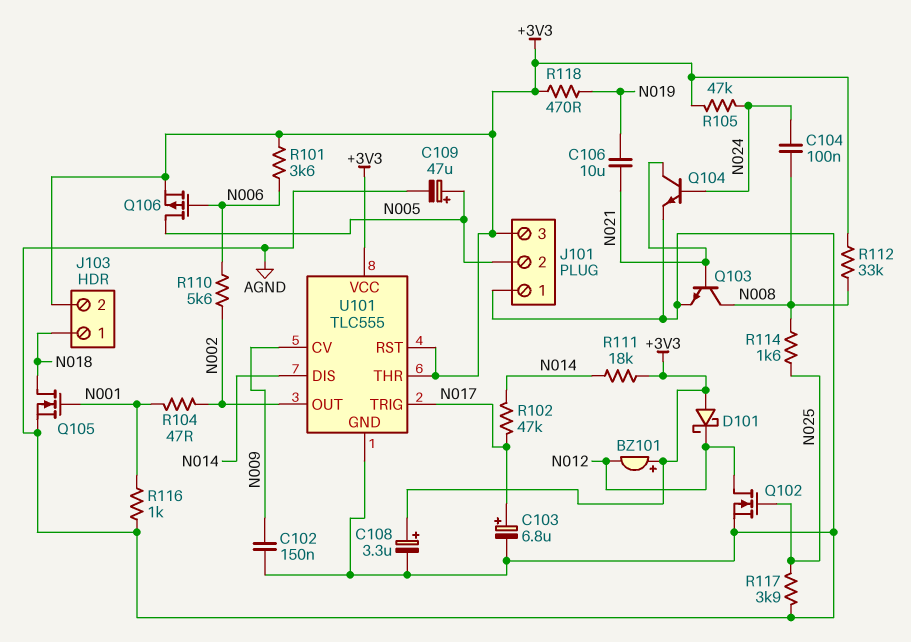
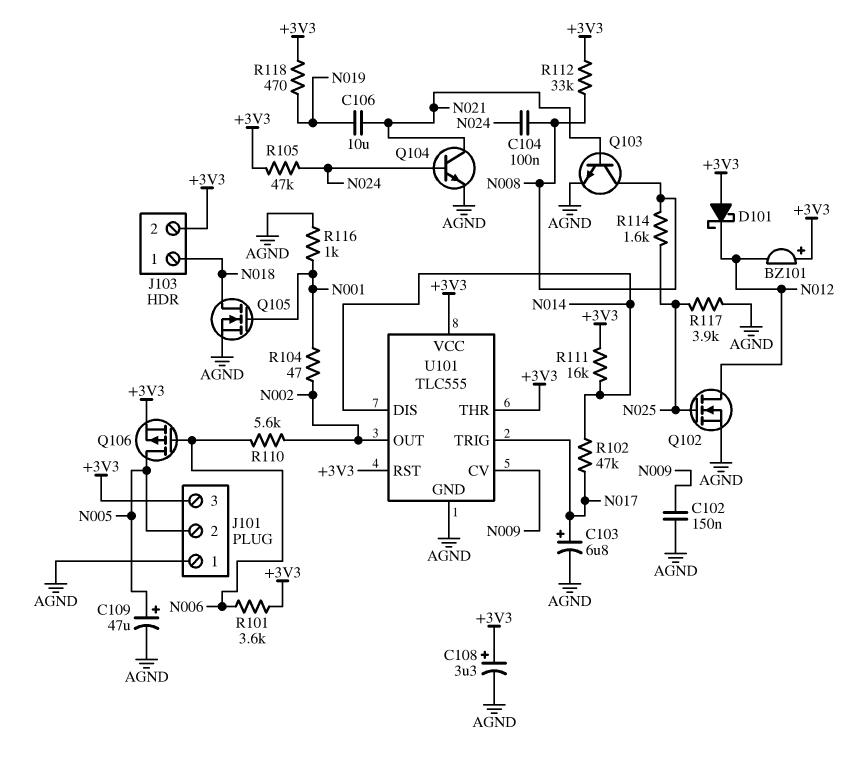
R111: 18k (+3V3, N014) -> 16k (+3V3, N014)

